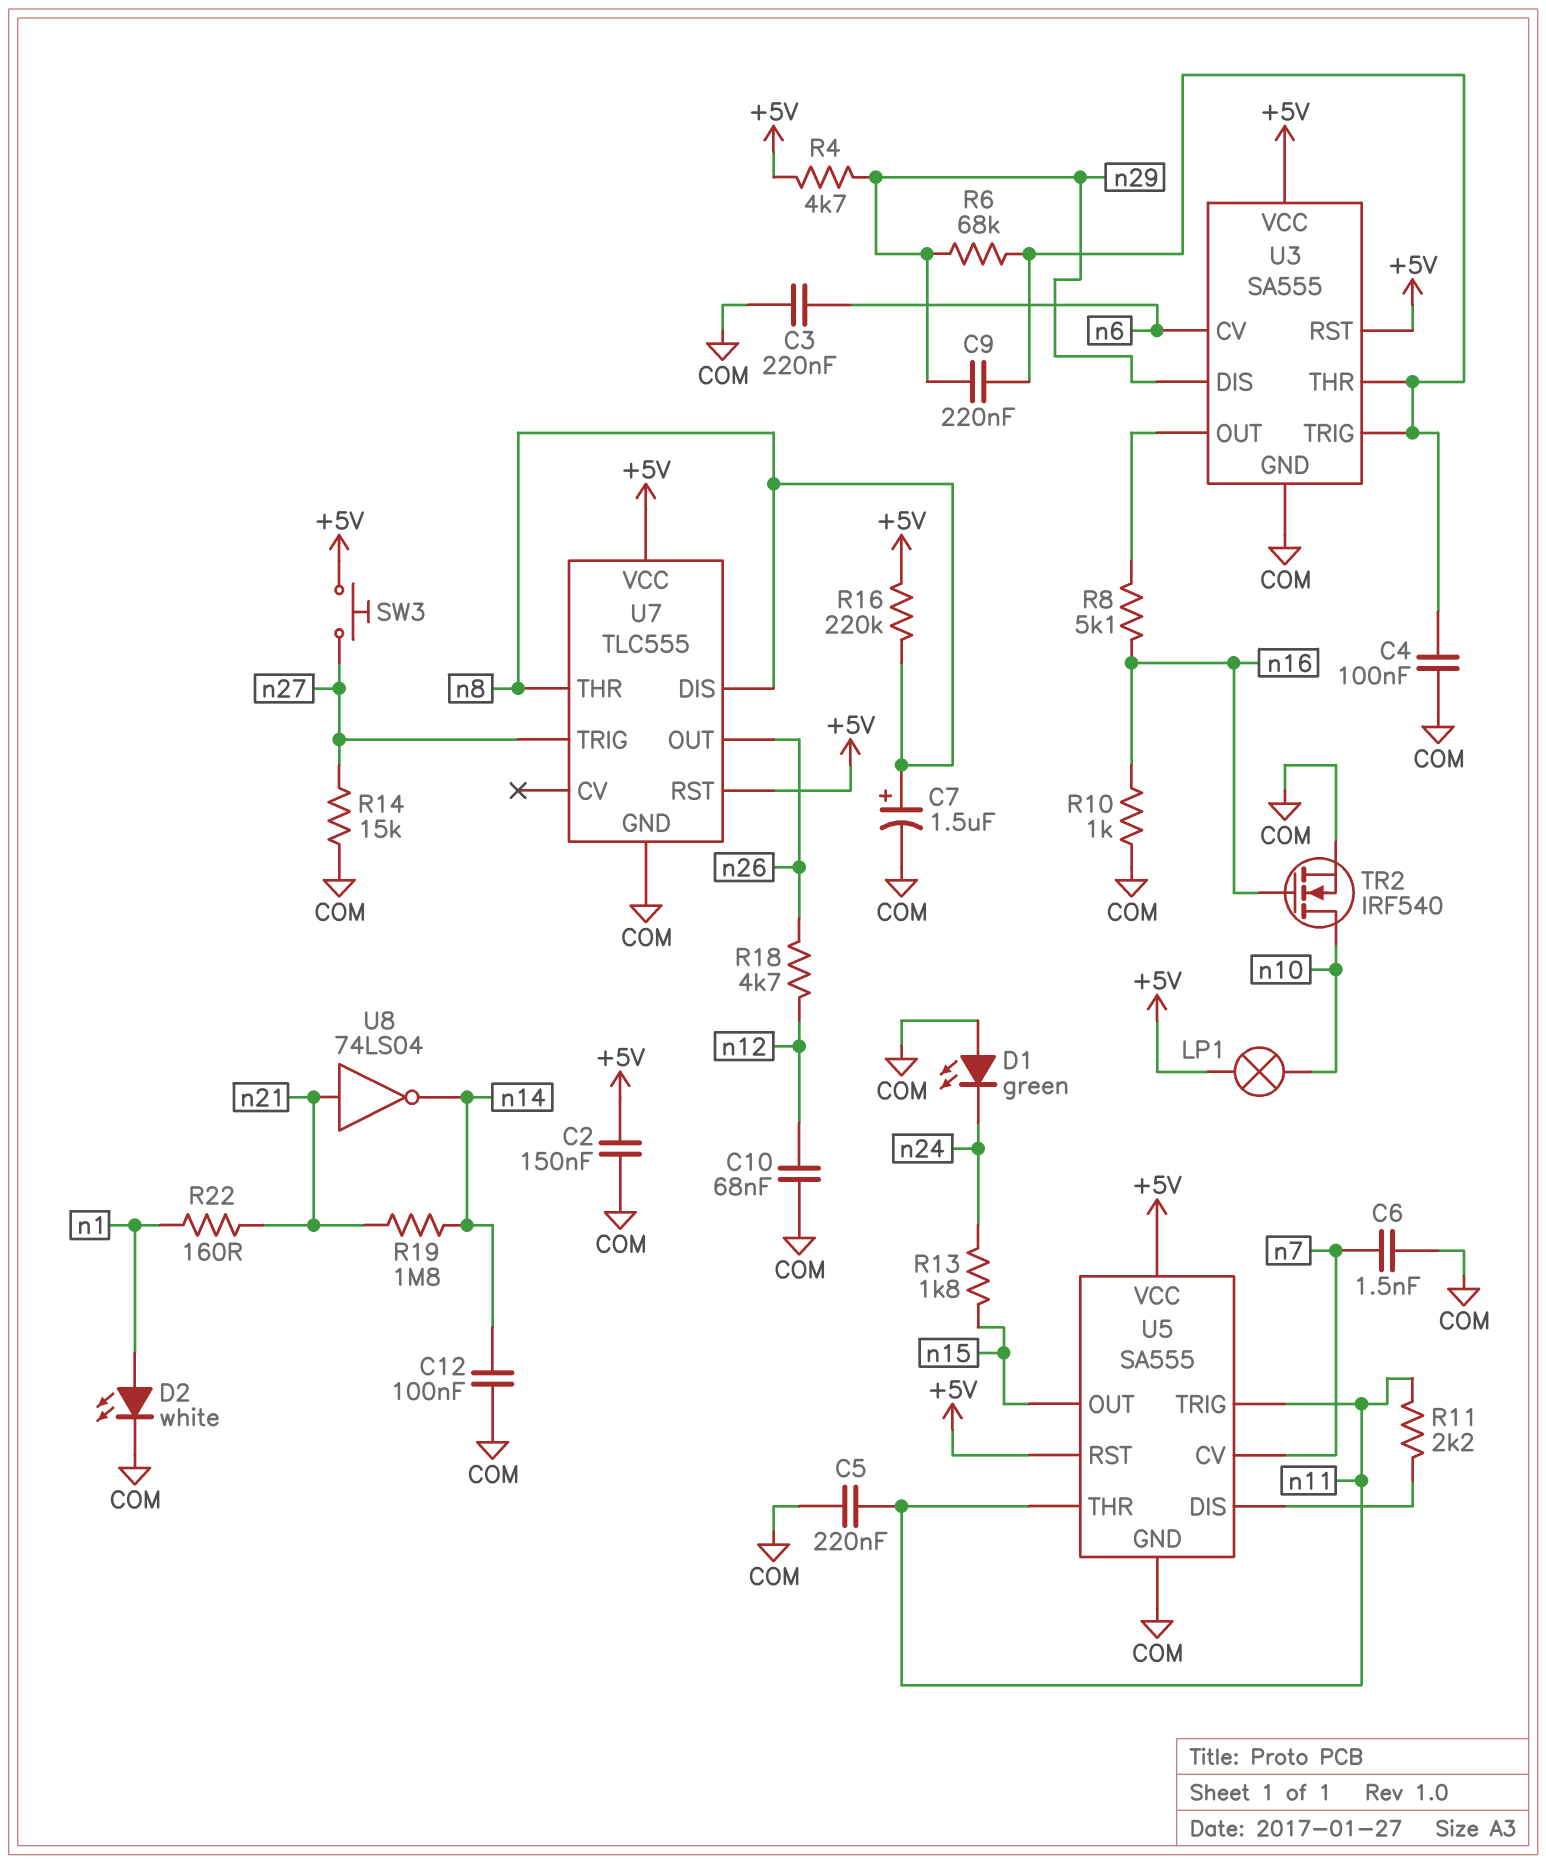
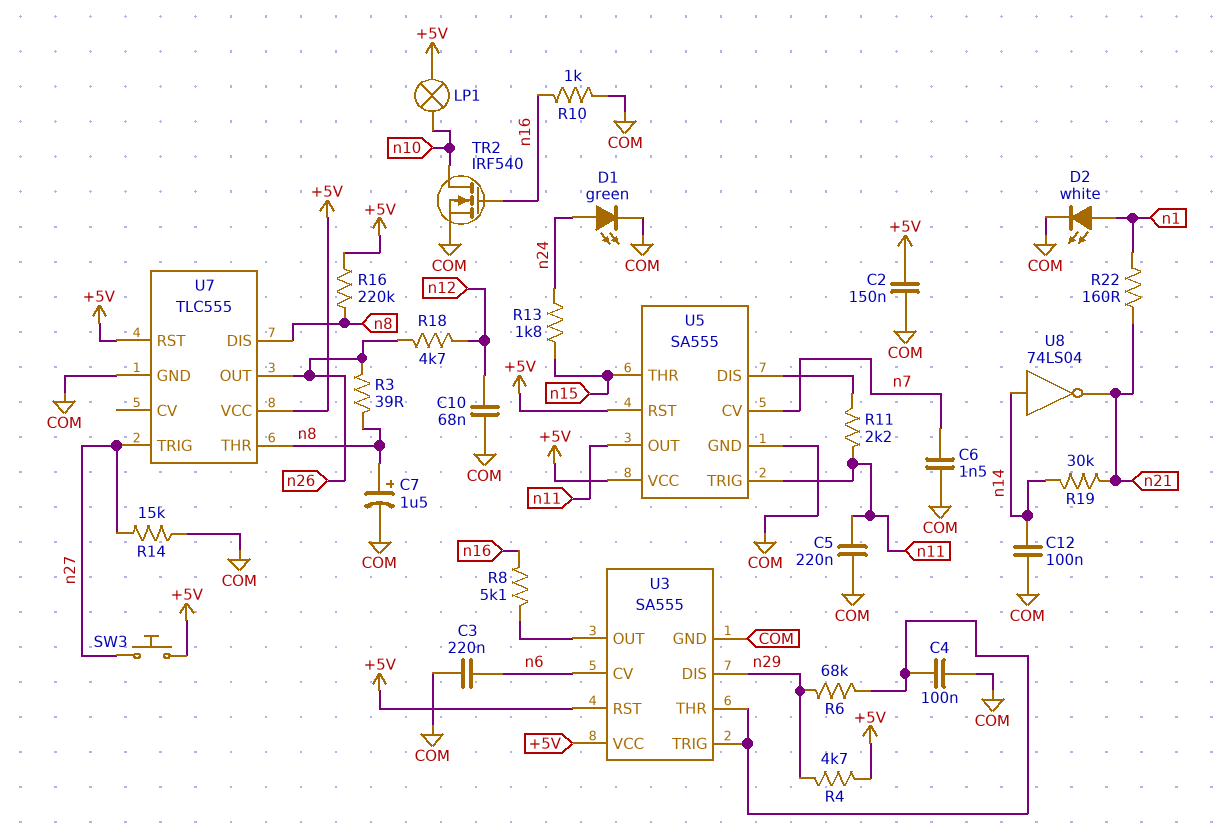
C9: 220nF (U3/THR, n29) -> none
D1: LED green (A COM, K n24) -> LED green (A n24, K COM)
R3: none -> 39 (n8, n26)
R19: 1.8M (n14, n21) -> 30k (n14, n21)
U5 pin OUT: n15 -> n11
U5 pin THR: n11 -> n15
U8: NOT 74LS04 (in n21, out n14) -> NOT 74LS04 (in n14, out n21)

